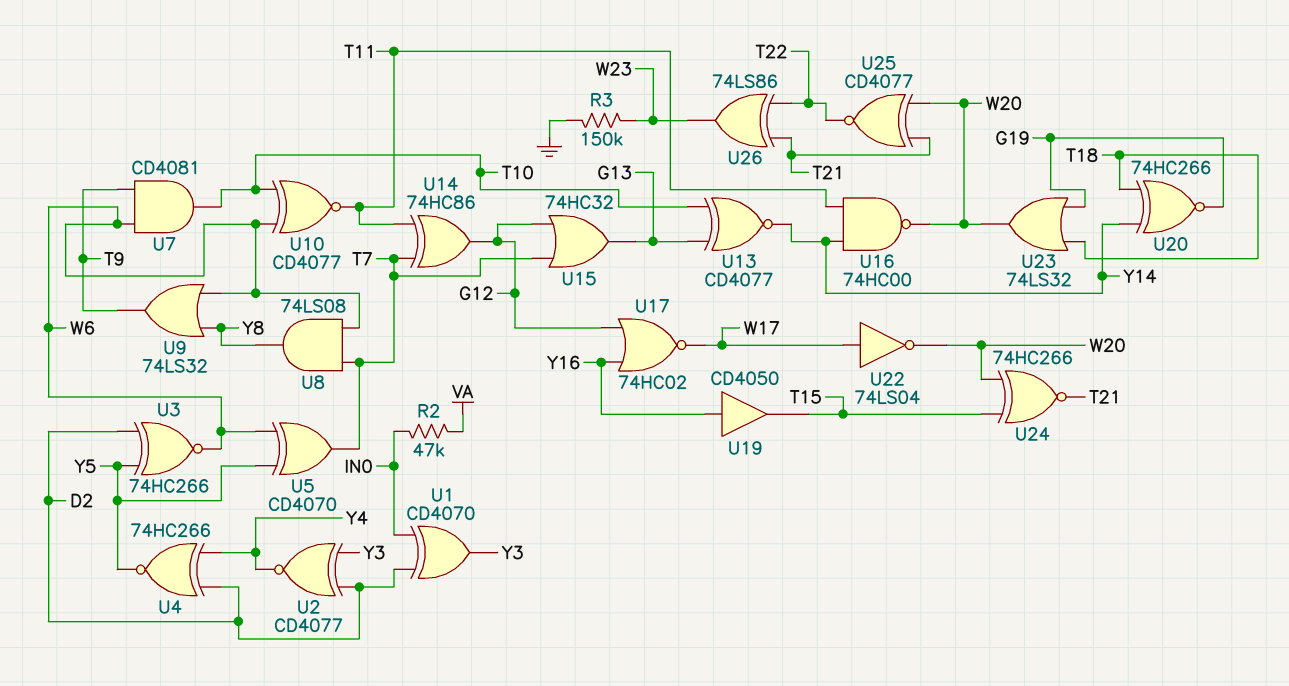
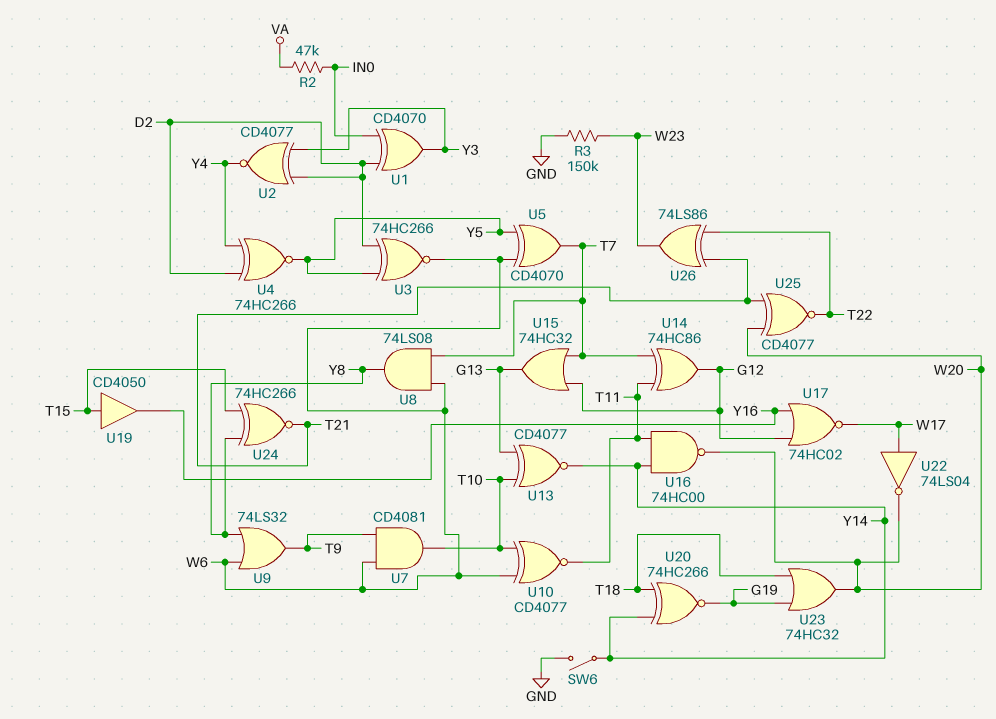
SW6: none -> switch (GND, Y14)
U19: buffer CD4050 (in Y16, out T15) -> buffer CD4050 (in T15, out Y16)
U23: OR 74LS32 (in G19, in T18, out W20) -> OR 74HC32 (in G19, in T18, out W20)
U24: XNOR 74HC266 (in T15, in W20, out T21) -> XNOR 74HC266 (in T15, in Y8, out T21)

